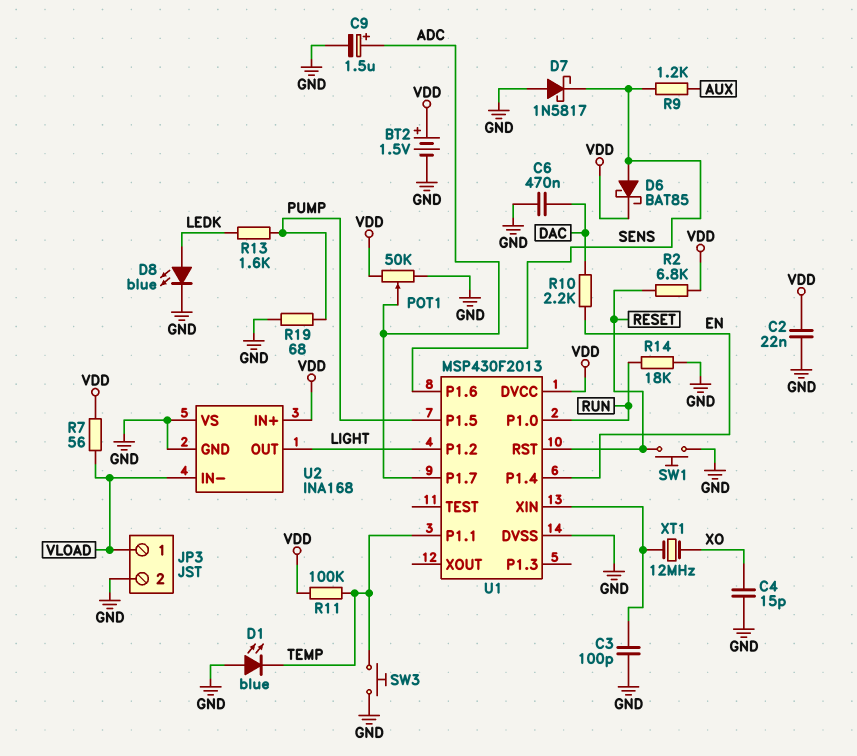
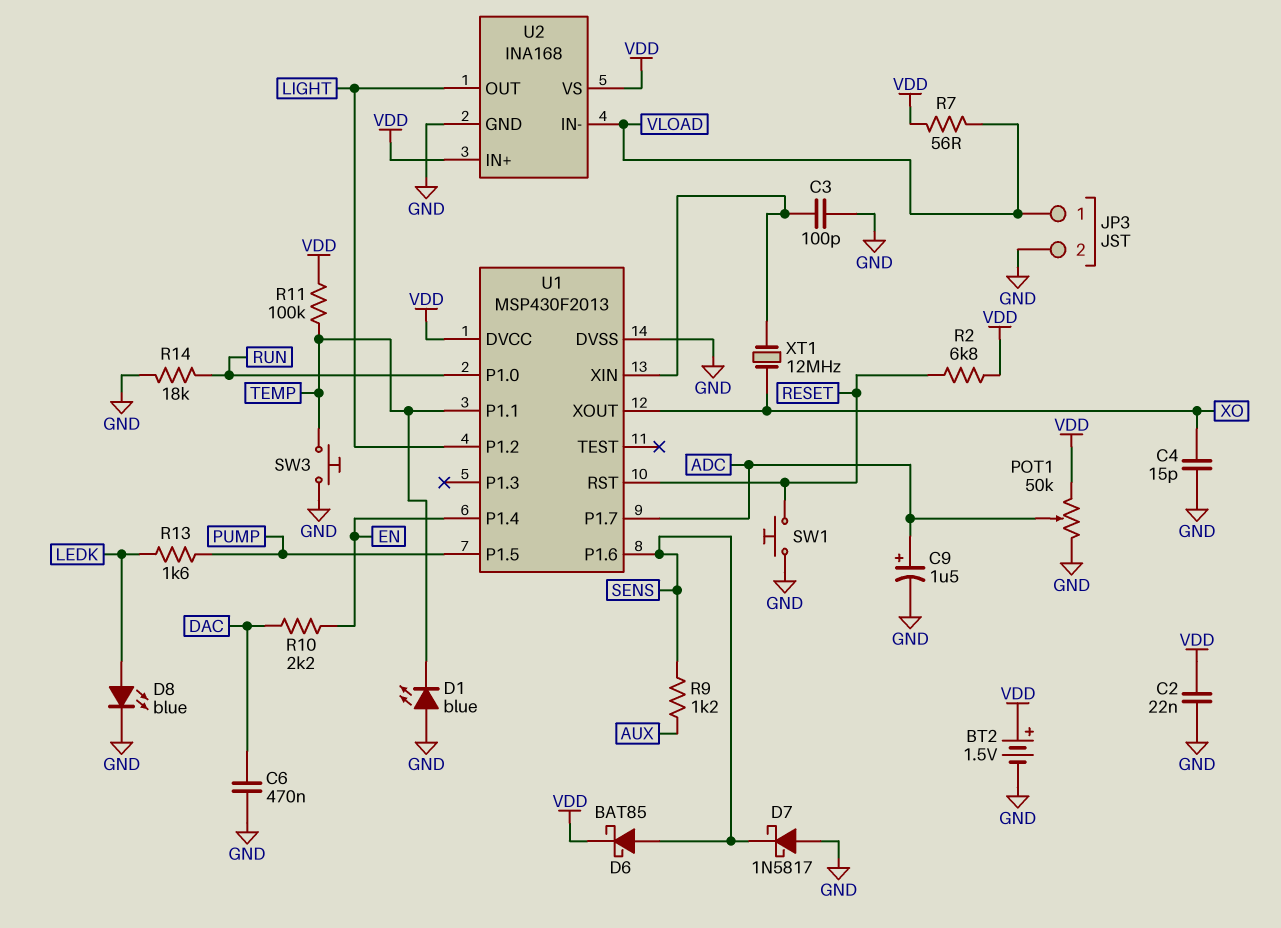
R19: 68 (GND, PUMP) -> none
U1 pin XOUT: none -> XO
U2 pin VS: GND -> VDD

